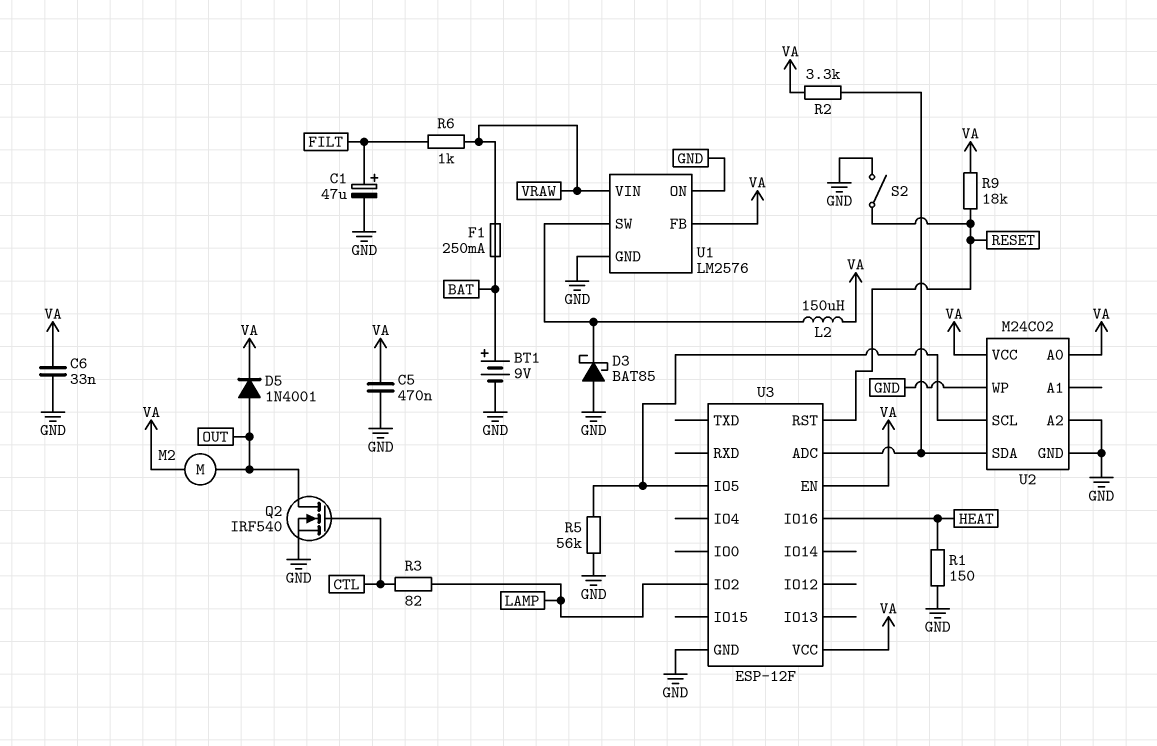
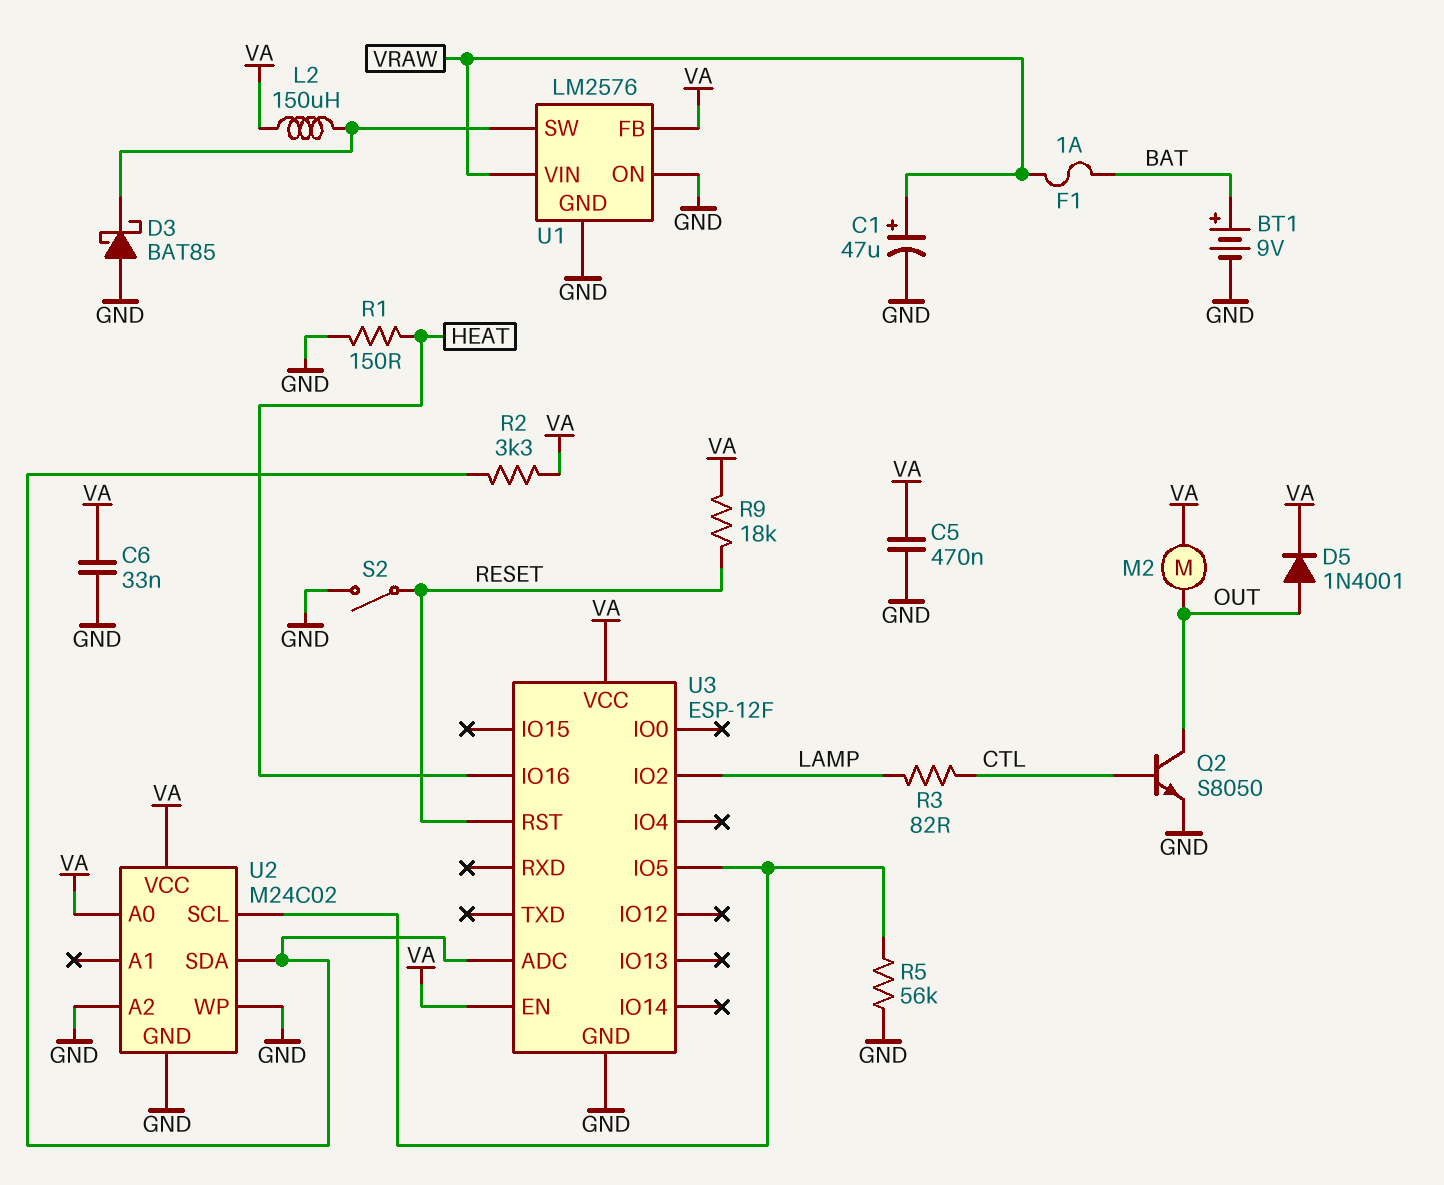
C1: 47uF (plus FILT, minus GND) -> 47uF (plus VRAW, minus GND)
F1: 250mA (BAT, VRAW) -> 1A (BAT, VRAW)
Q2: NMOS IRF540 (G CTL, D OUT, S GND) -> NPN S8050 (B CTL, C OUT, E GND)
R6: 1k (FILT, VRAW) -> none

